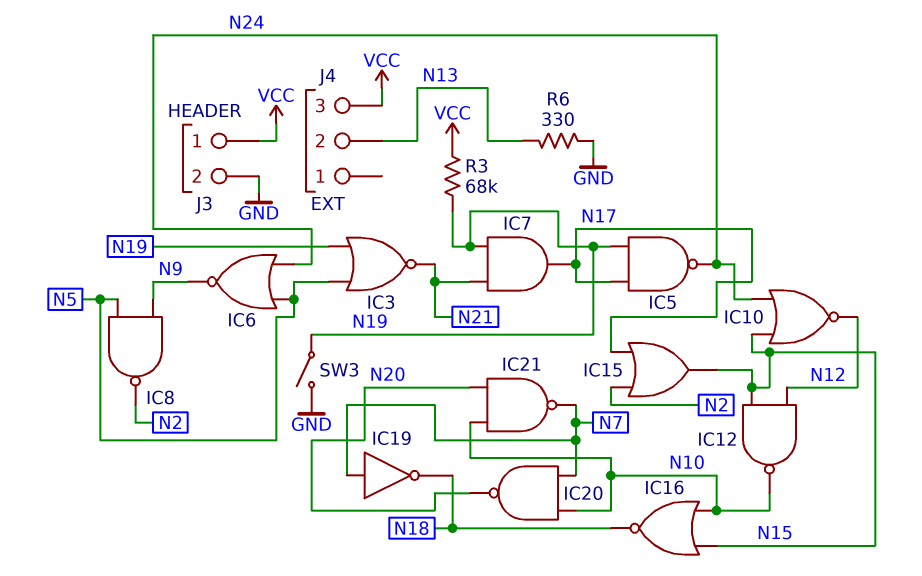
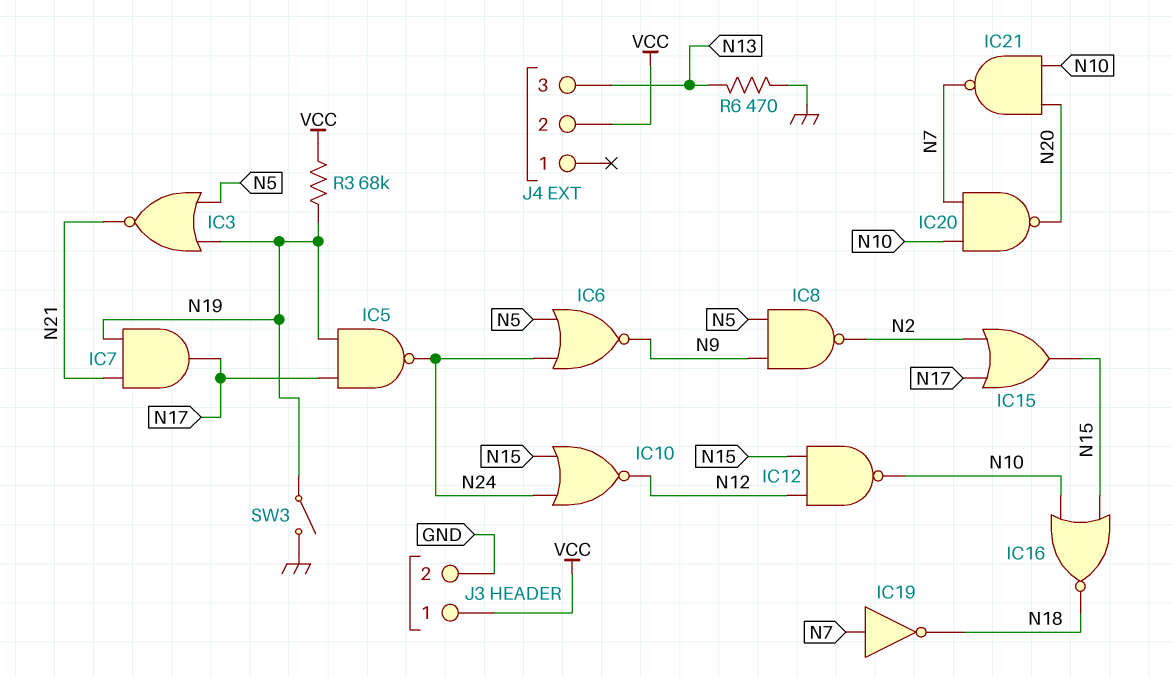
J4 pin 2: N13 -> VCC
J4 pin 3: VCC -> N13
R6: 330 (GND, N13) -> 470 (GND, N13)

